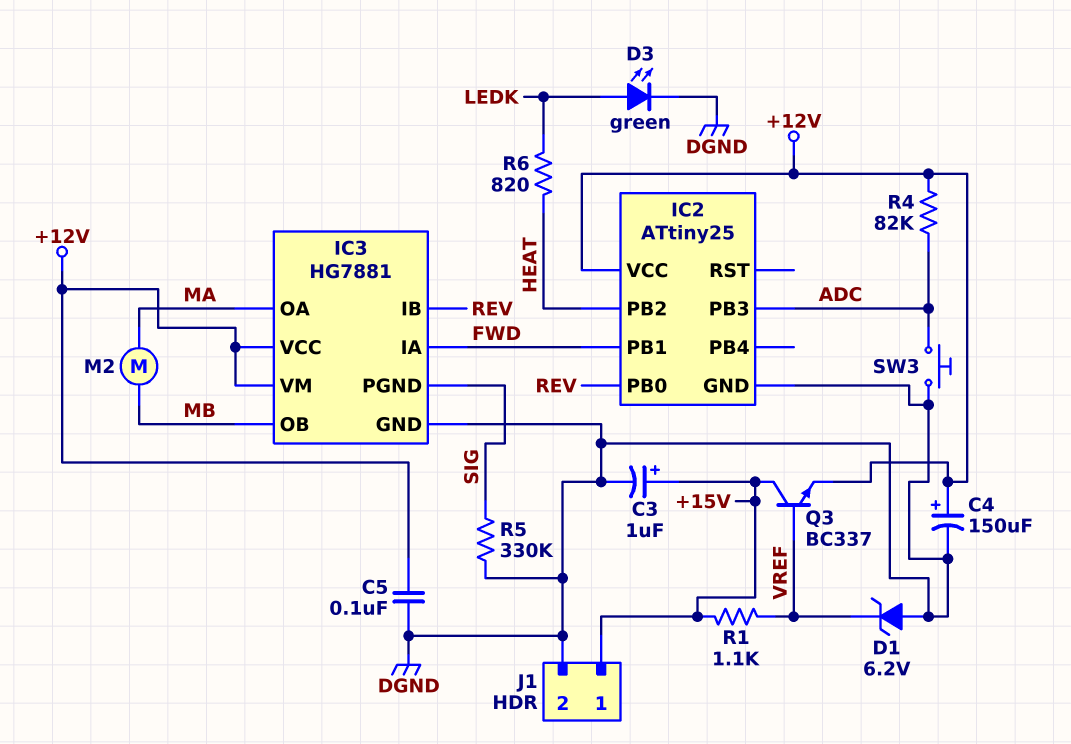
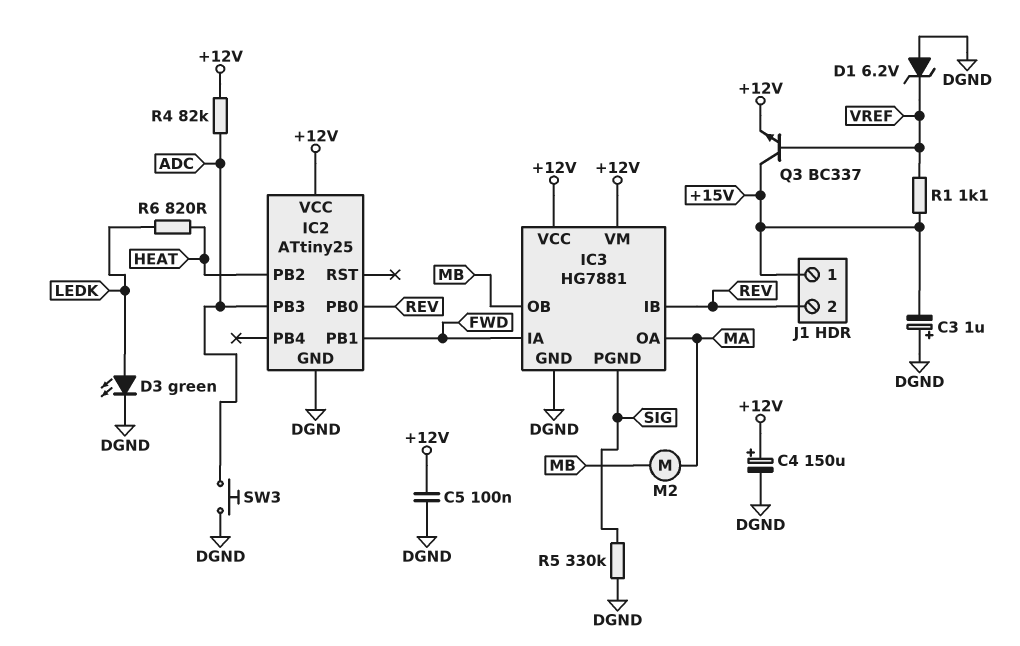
C3: 1uF (plus +15V, minus DGND) -> 1uF (plus DGND, minus +15V)
J1 pin 2: DGND -> REV

